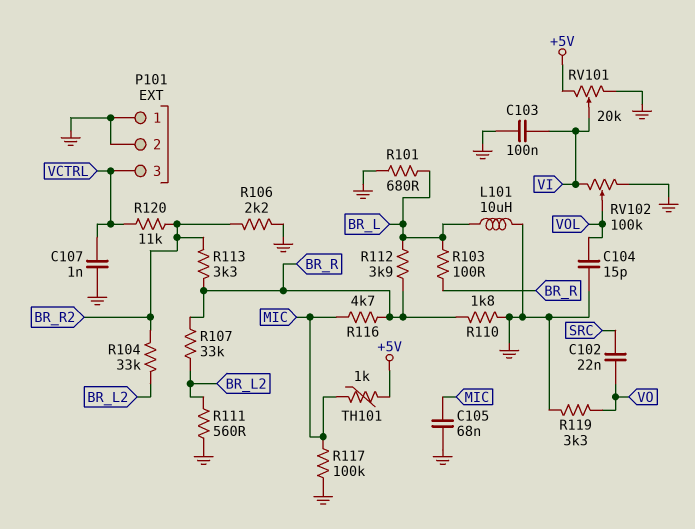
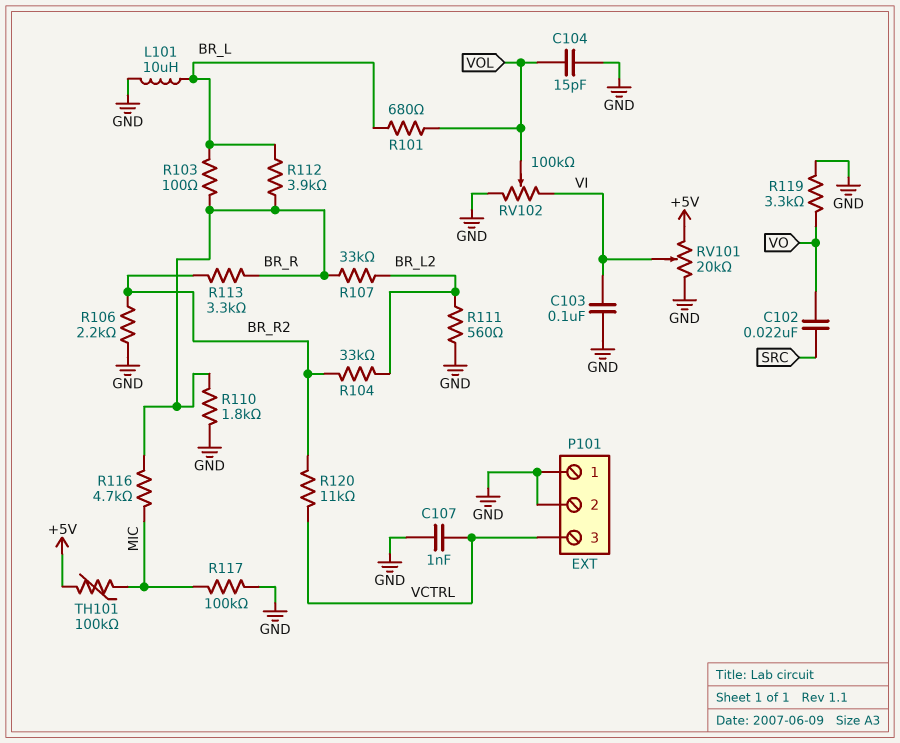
C105: 68nF (GND, MIC) -> none
R101: 680 (BR_L, GND) -> 680 (BR_L, VOL)
TH101: 1k (+5V, MIC) -> 100k (+5V, MIC)

